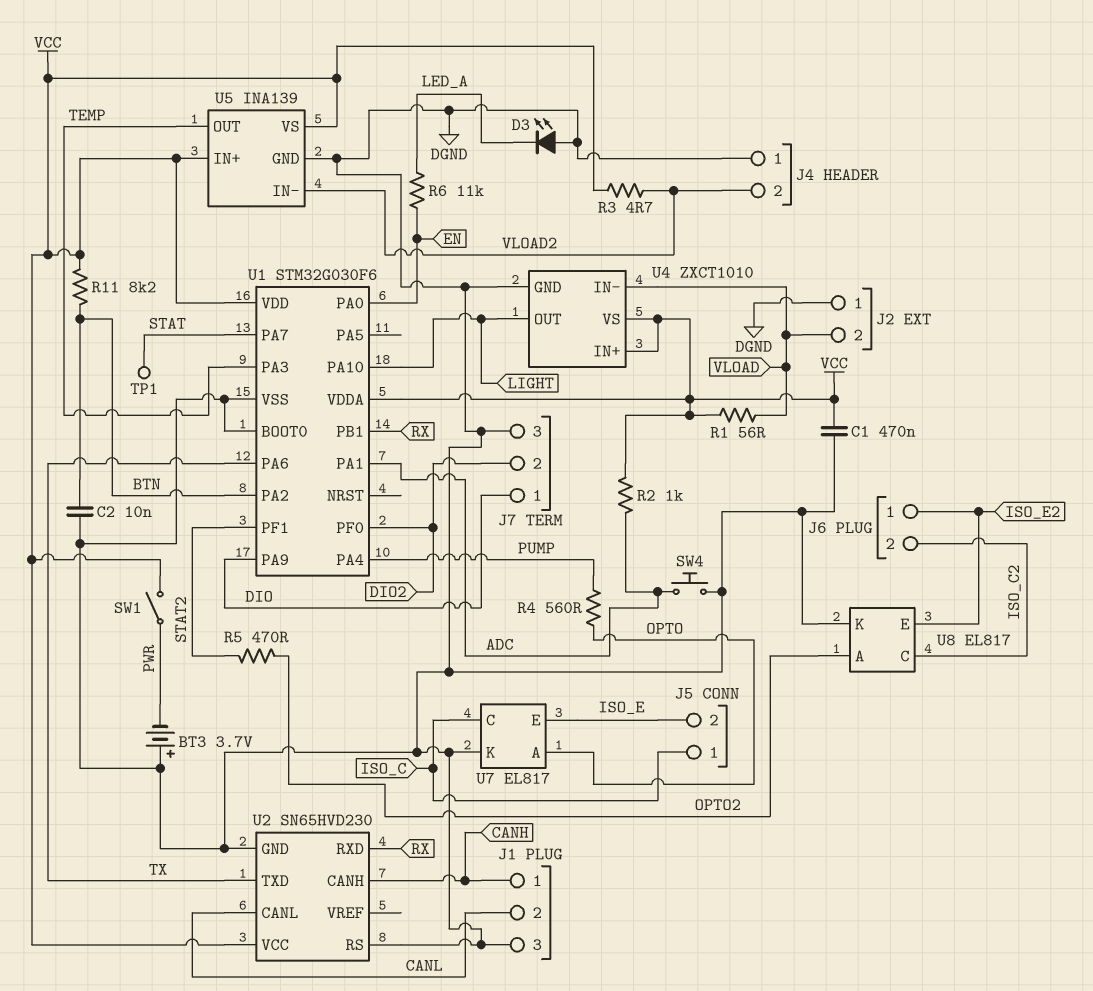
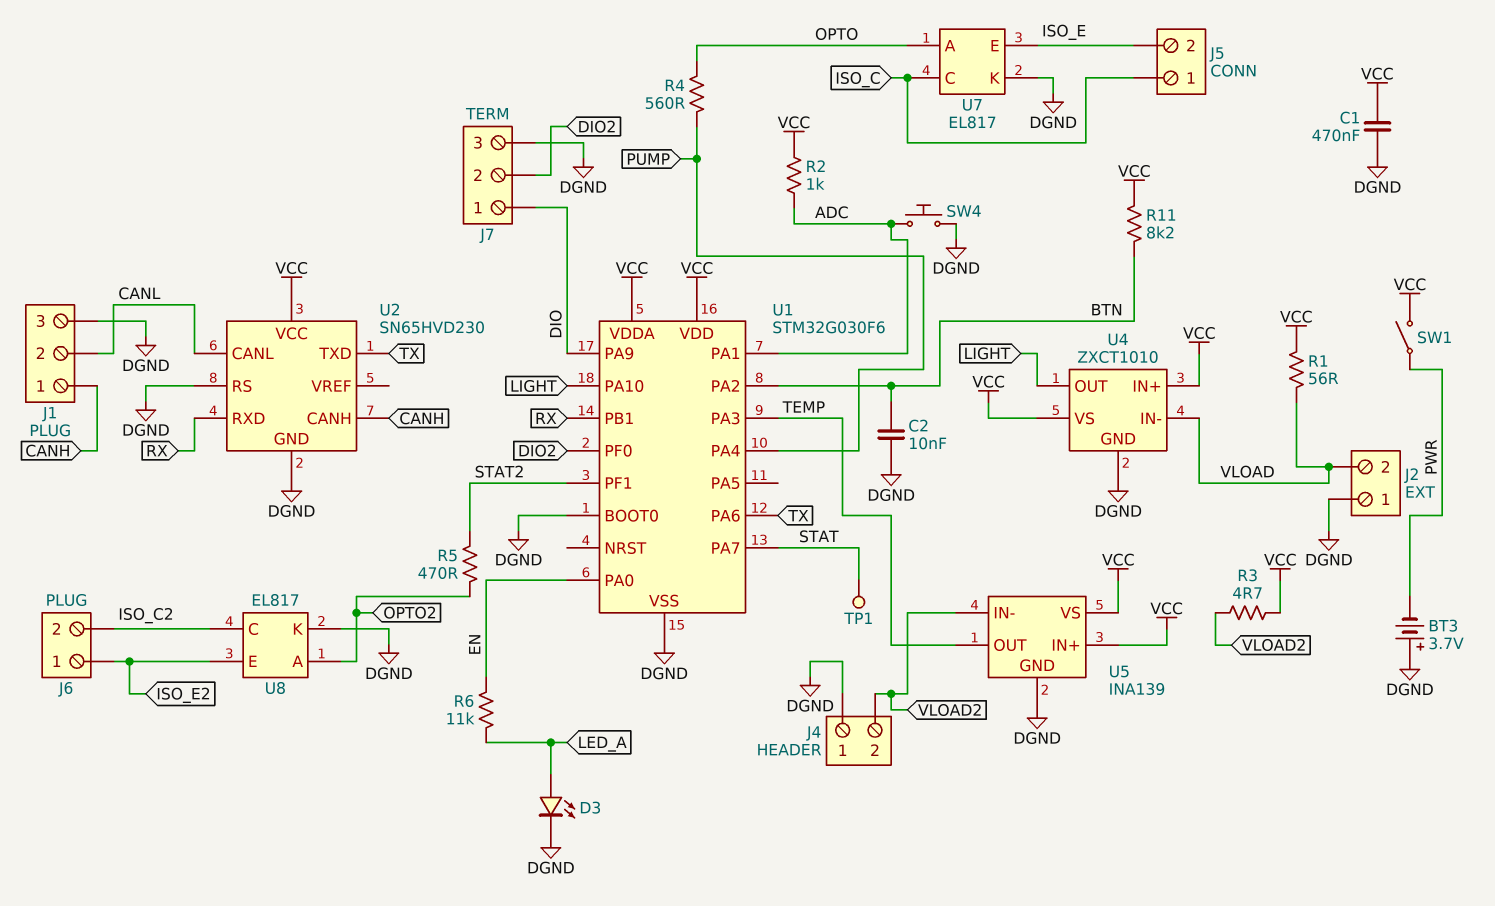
D3: LED (A DGND, K LED_A) -> LED (A LED_A, K DGND)

